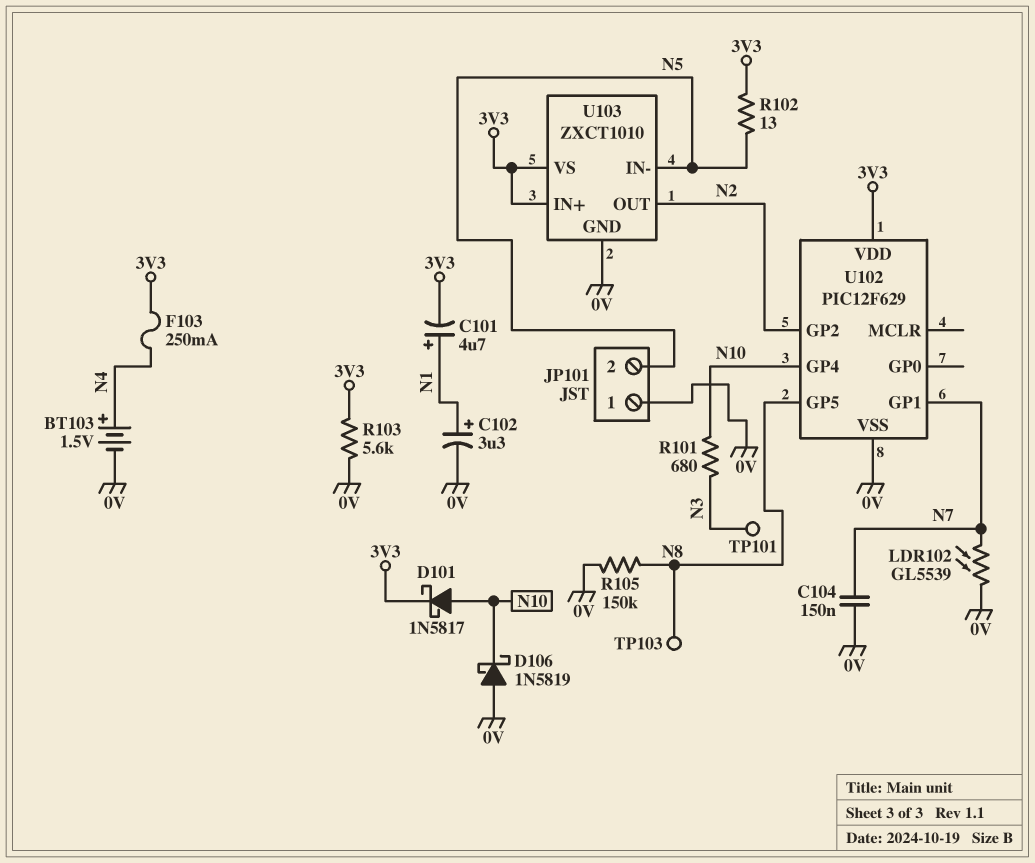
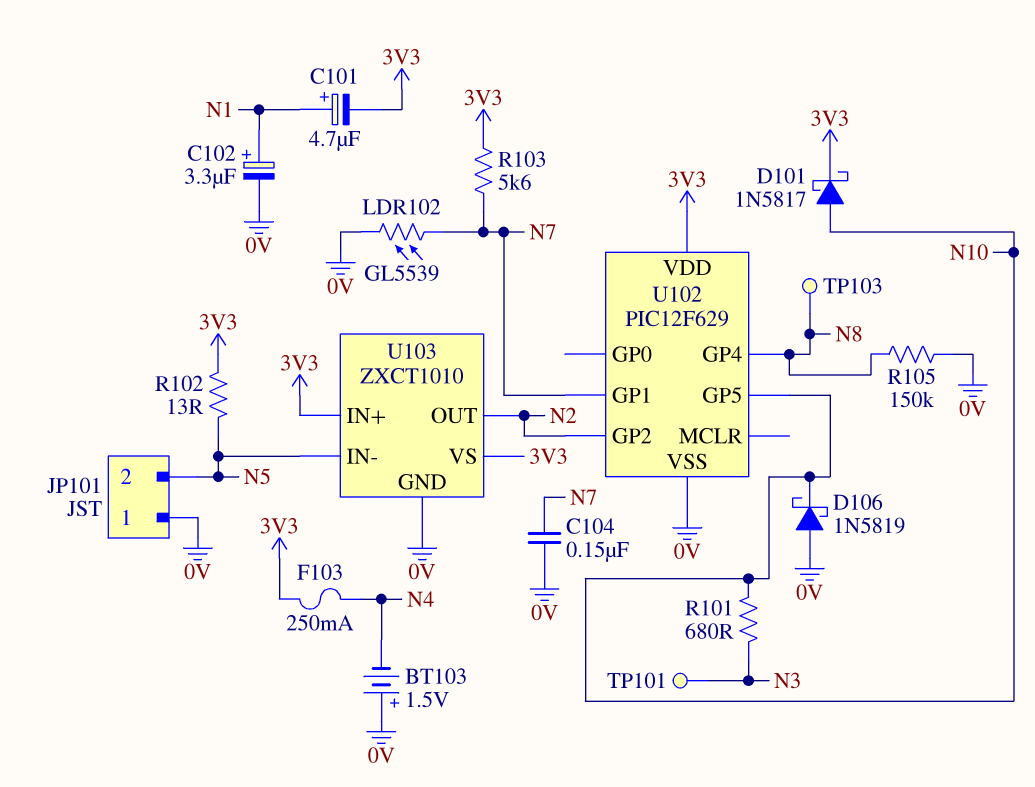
BT103: 1.5V (plus N4, minus 0V) -> 1.5V (plus 0V, minus N4)
R103: 5.6k (0V, 3V3) -> 5.6k (3V3, N7)
U102 pin GP4: N10 -> N8
U102 pin GP5: N8 -> N10

